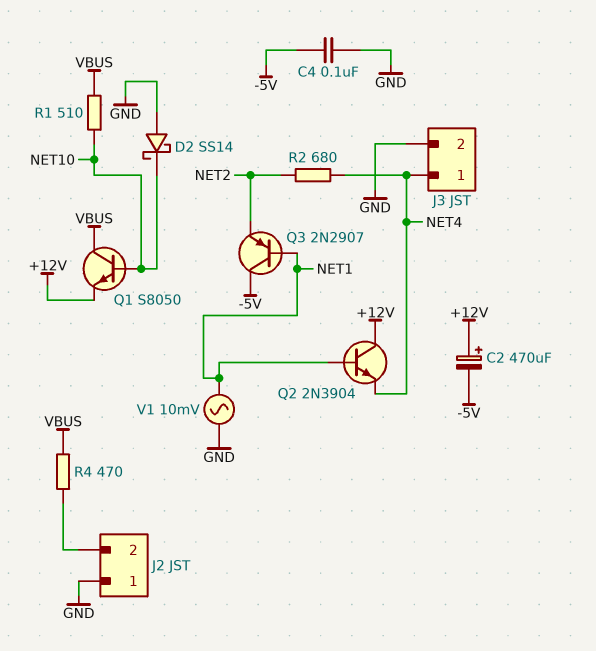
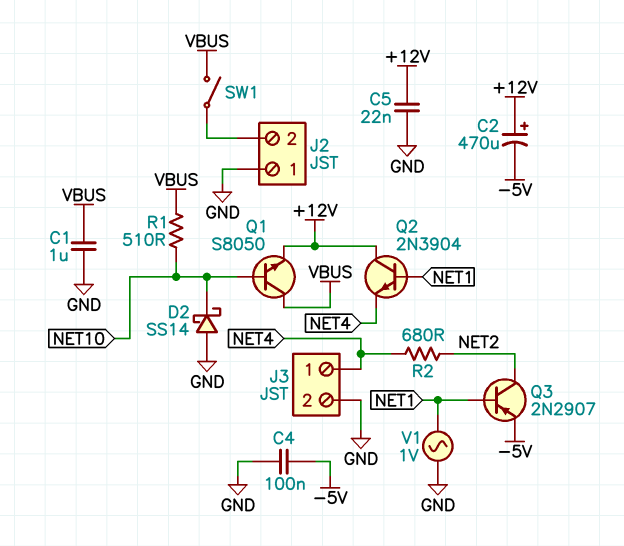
C1: none -> 1uF (GND, VBUS)
C5: none -> 22nF (+12V, GND)
Q3: PNP 2N2907 (B NET1, C -5V, E NET2) -> PNP 2N2907 (B NET1, C NET2, E -5V)
R4: 470 (J2/2, VBUS) -> none
SW1: none -> switch (J2/2, VBUS)
V1: AC 10mV (GND, NET1) -> AC 1V (GND, NET1)

